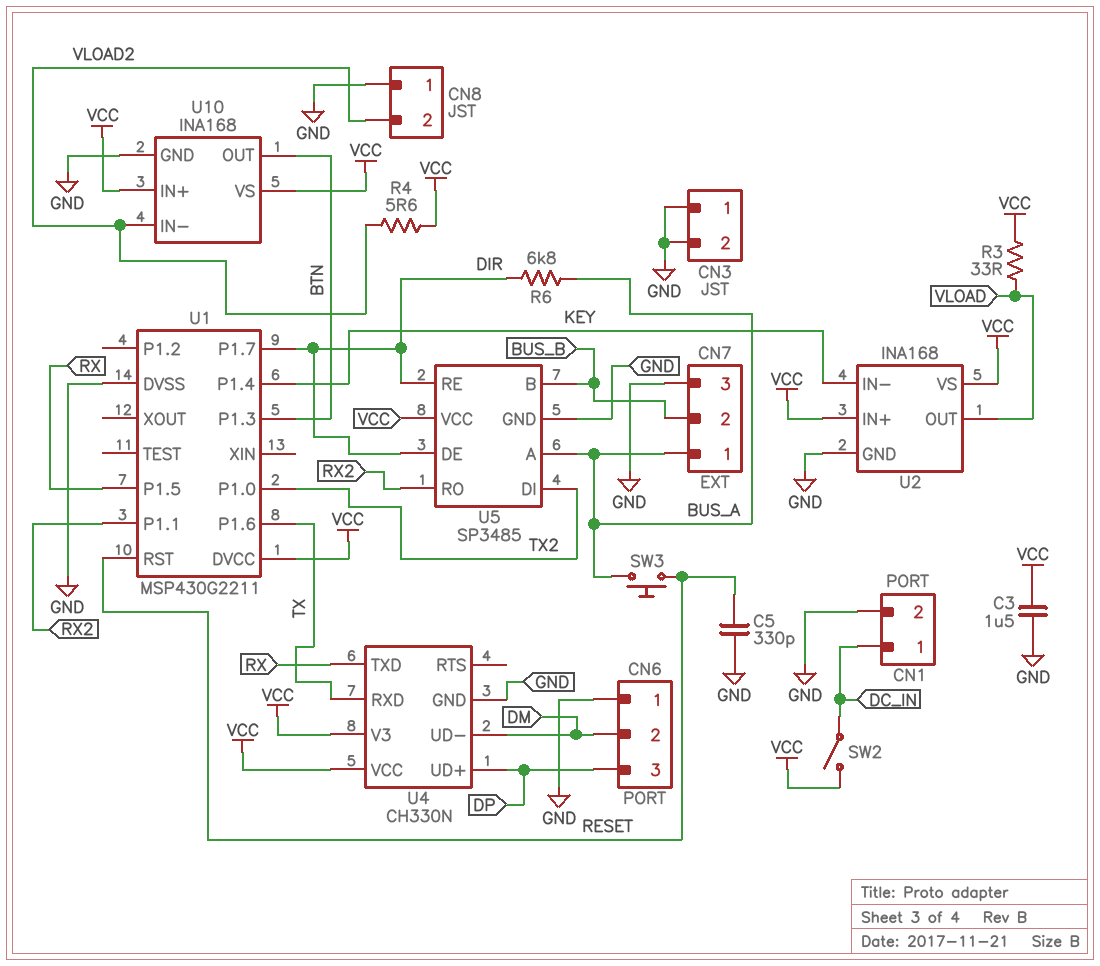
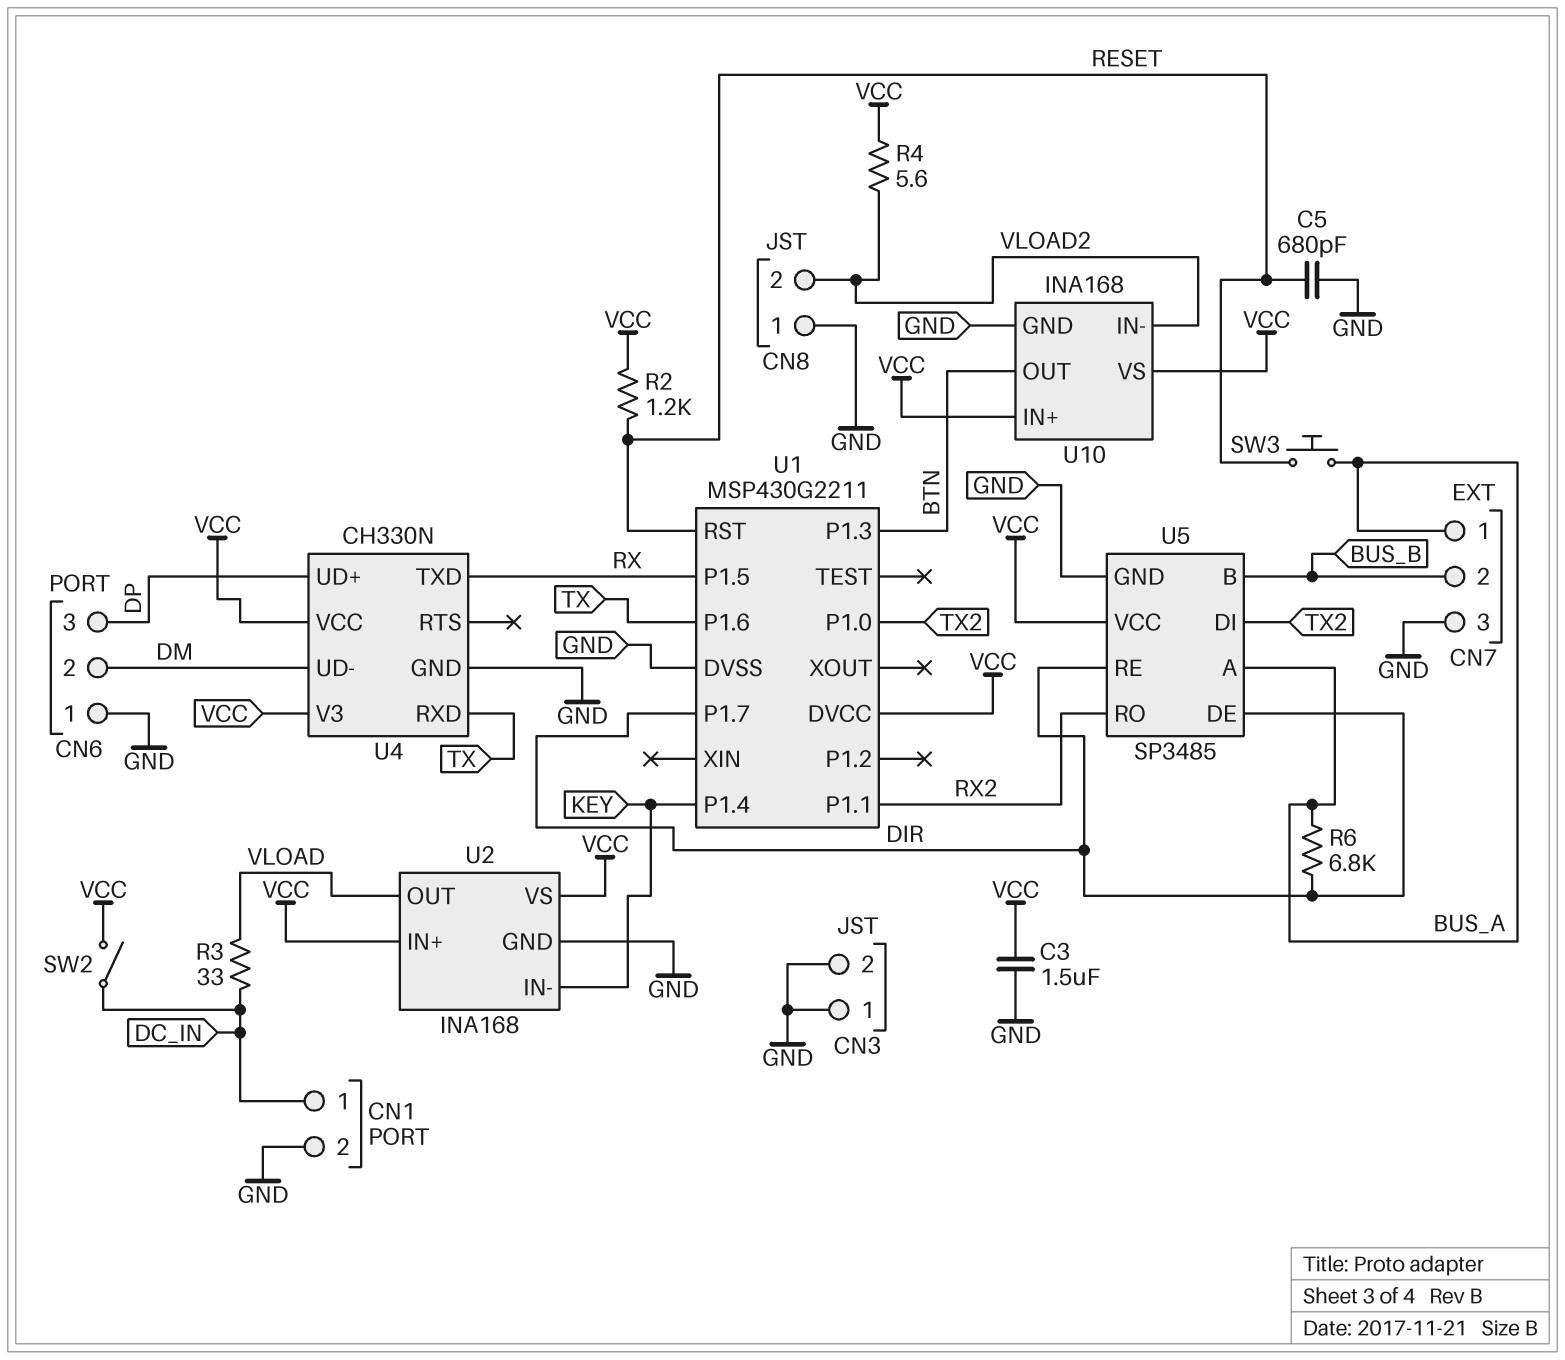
C5: 330pF (GND, RESET) -> 680pF (GND, RESET)
R2: none -> 1.2k (RESET, VCC)
R3: 33 (VCC, VLOAD) -> 33 (DC_IN, VLOAD)

